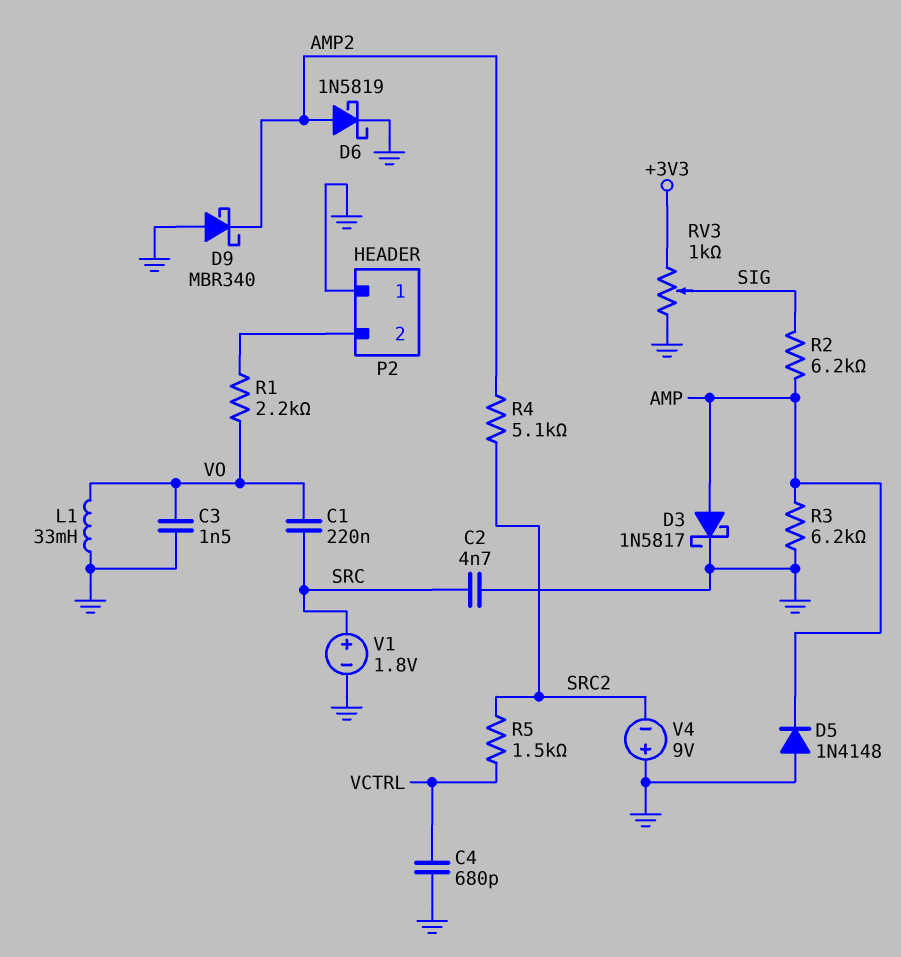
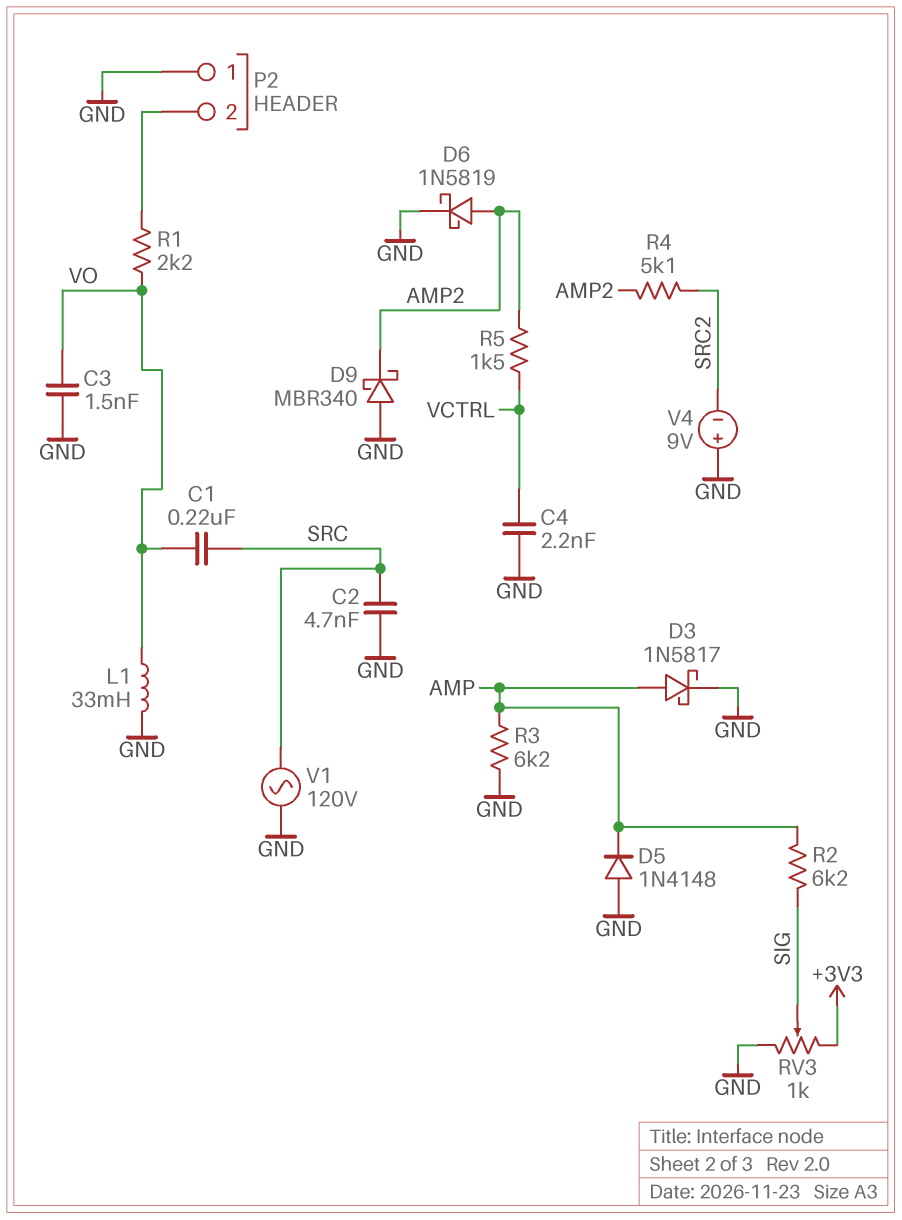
C4: 680pF (GND, VCTRL) -> 2.2nF (GND, VCTRL)
R5: 1.5k (SRC2, VCTRL) -> 1.5k (AMP2, VCTRL)
V1: 1.8V (plus SRC, minus GND) -> AC 120V (GND, SRC)

